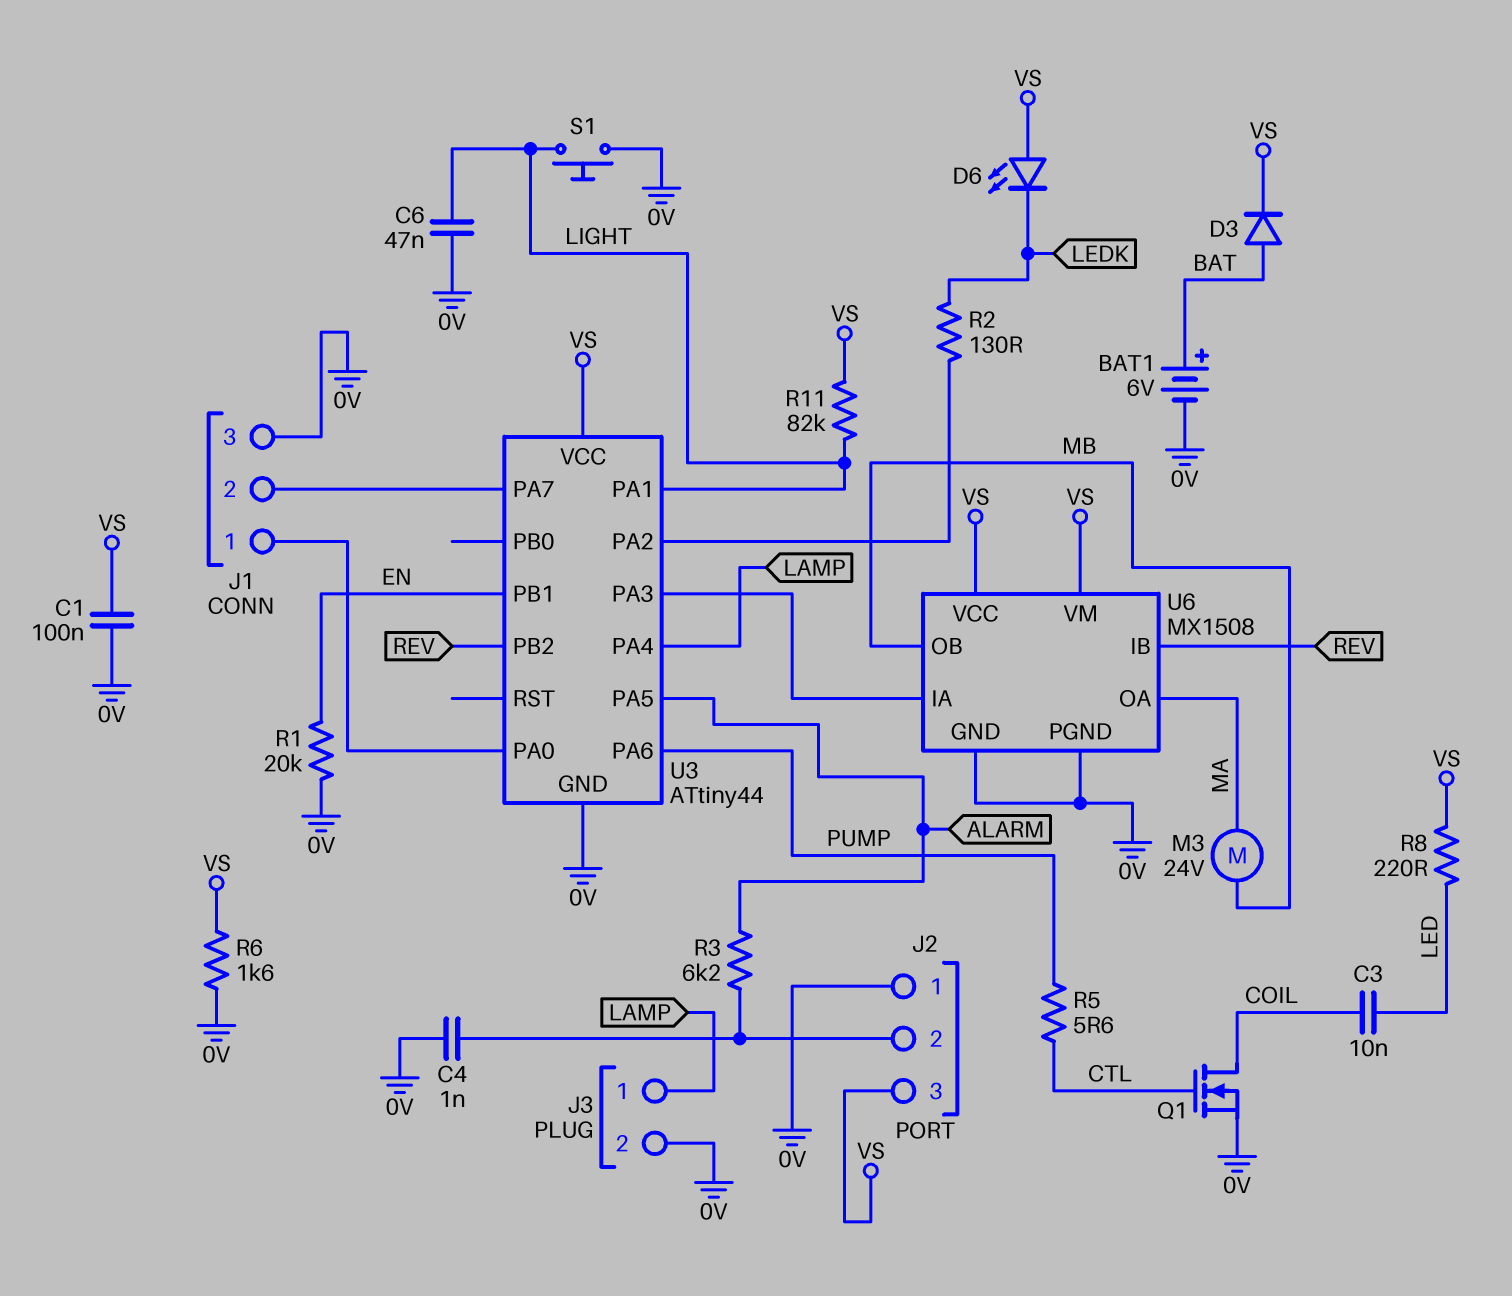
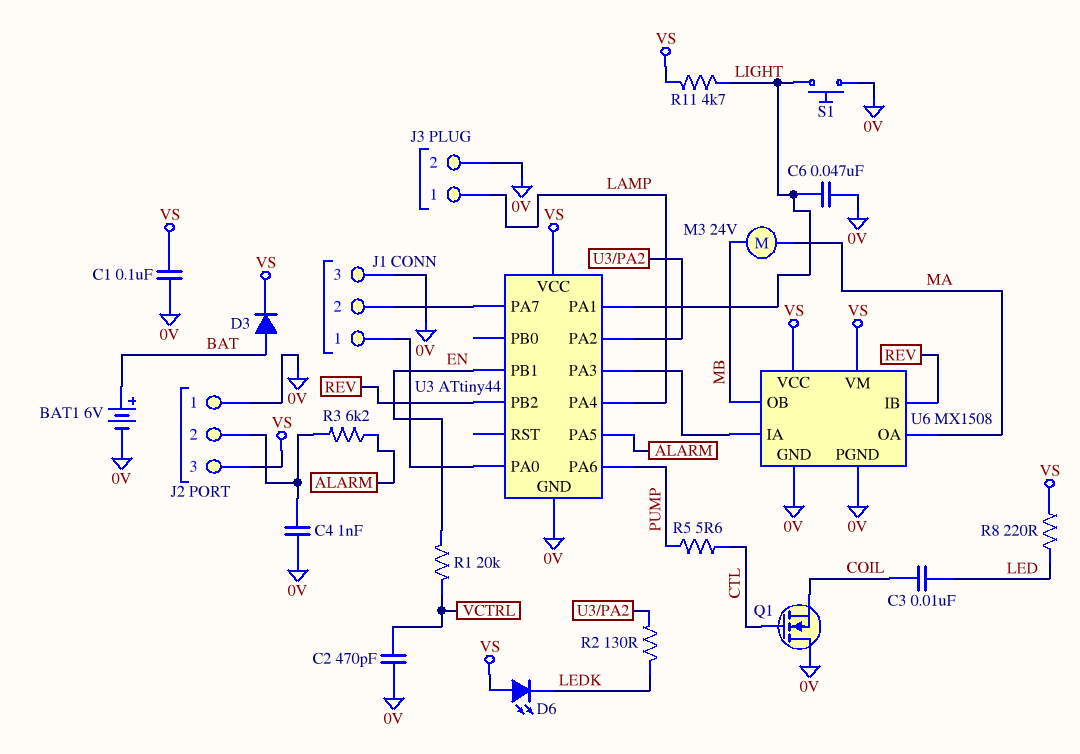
C2: none -> 470pF (0V, VCTRL)
Q1: NMOS (G CTL, D COIL, S 0V) -> NMOS (G CTL, D 0V, S COIL)
R1: 20k (0V, EN) -> 20k (EN, VCTRL)
R6: 1.6k (0V, VS) -> none
R11: 82k (LIGHT, VS) -> 4.7k (LIGHT, VS)

